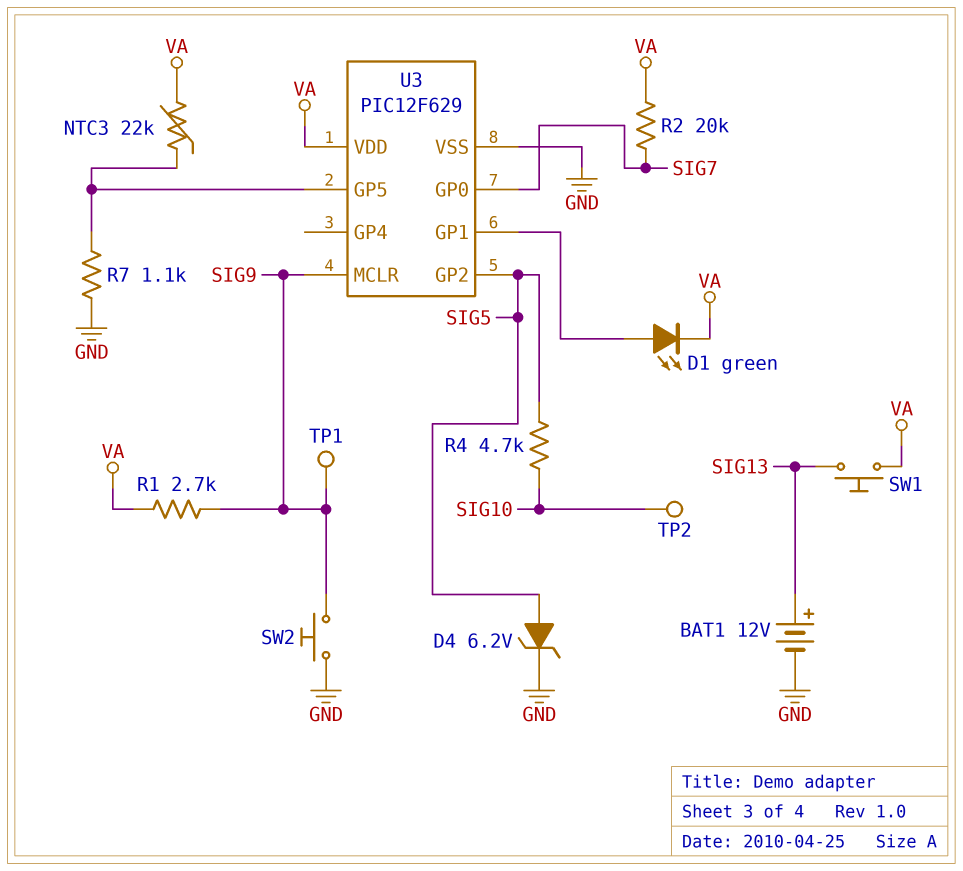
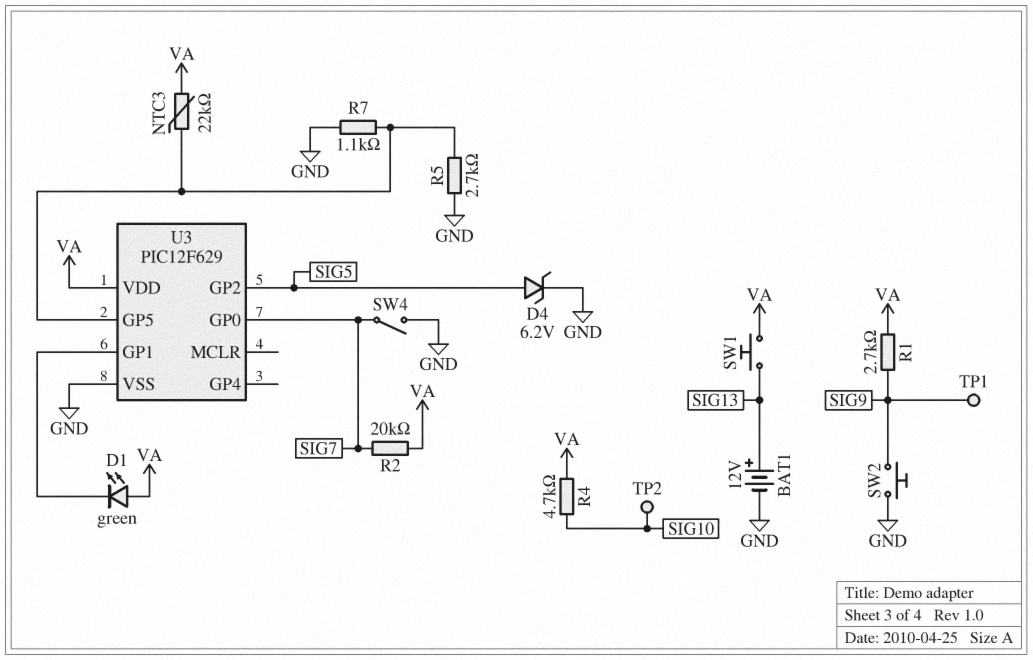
D1: LED green (A U3/GP1, K VA) -> LED green (A VA, K U3/GP1)
R4: 4.7k (SIG5, SIG10) -> 4.7k (SIG10, VA)
R5: none -> 2.7k (GND, U3/GP5)
SW4: none -> switch (GND, SIG7)
U3 pin MCLR: SIG9 -> none

